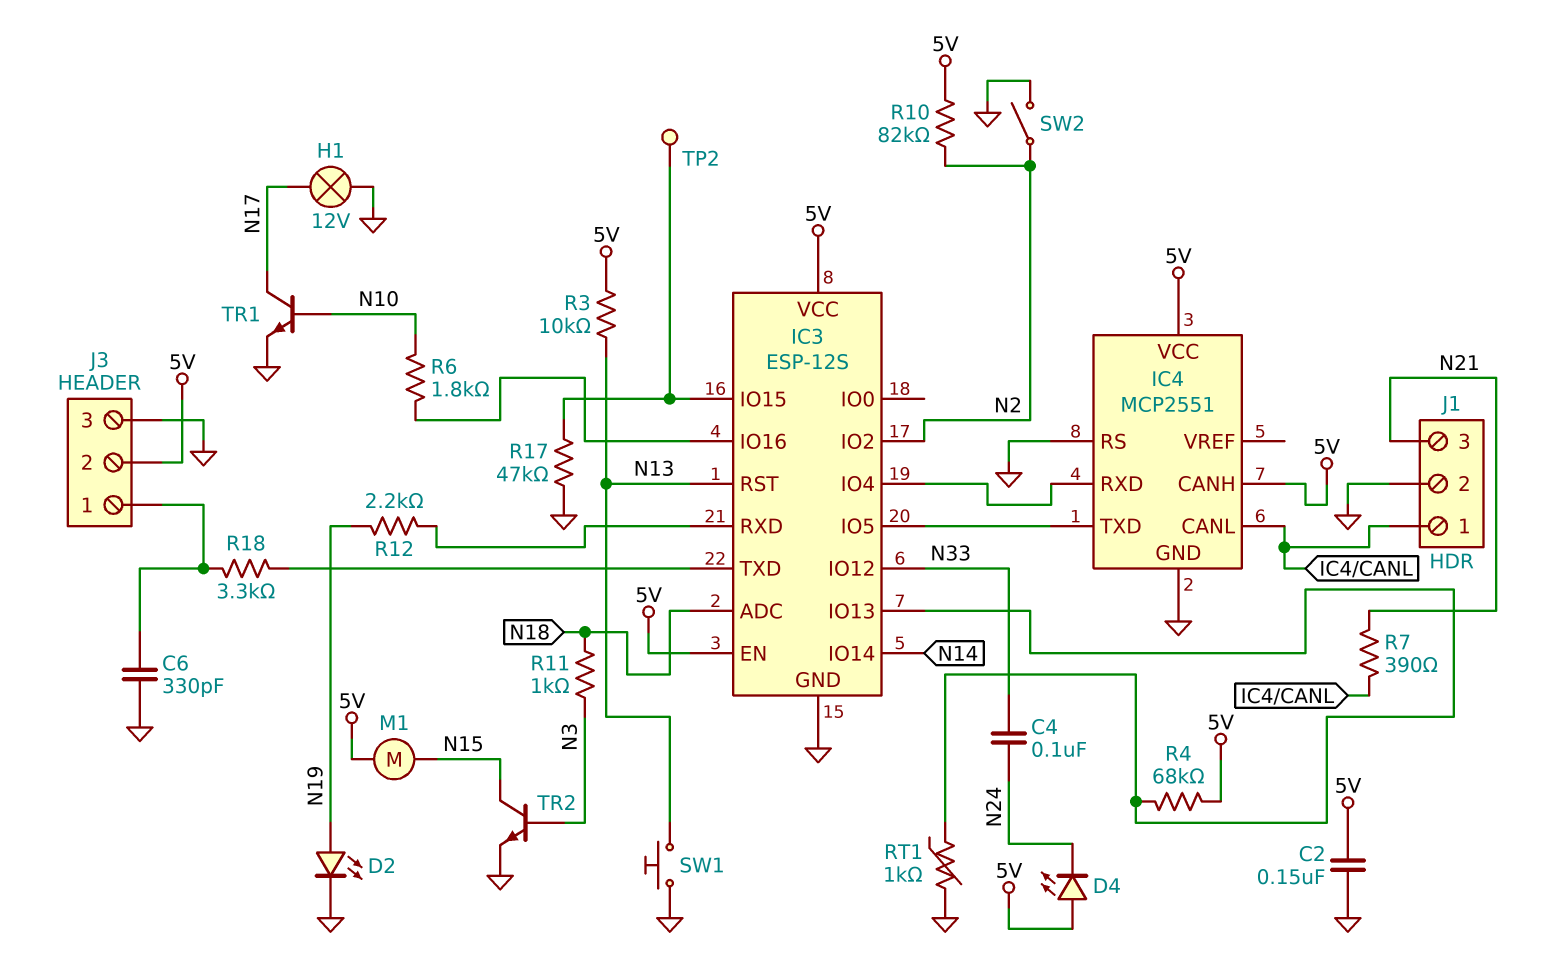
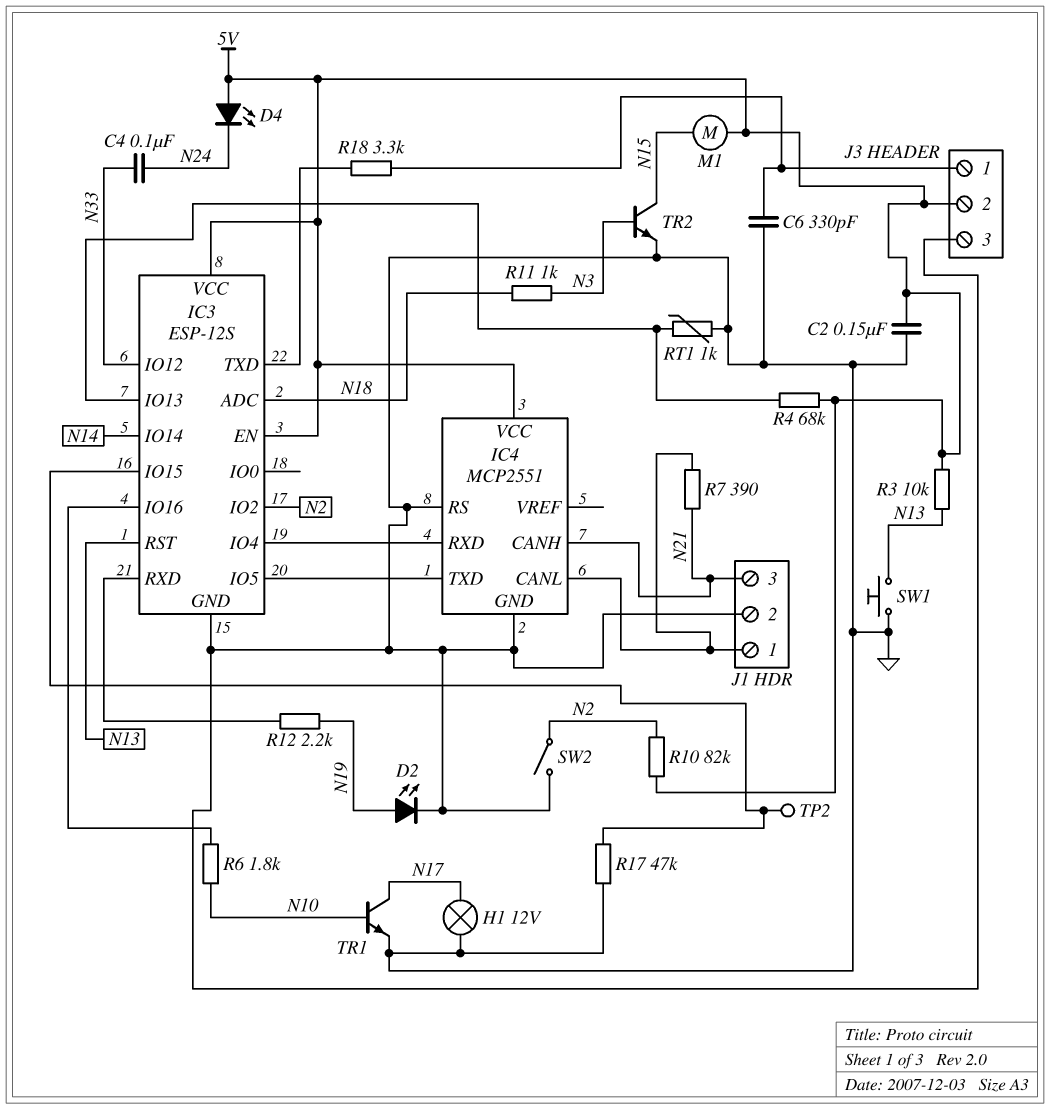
IC4 pin CANH: 5V -> N21

